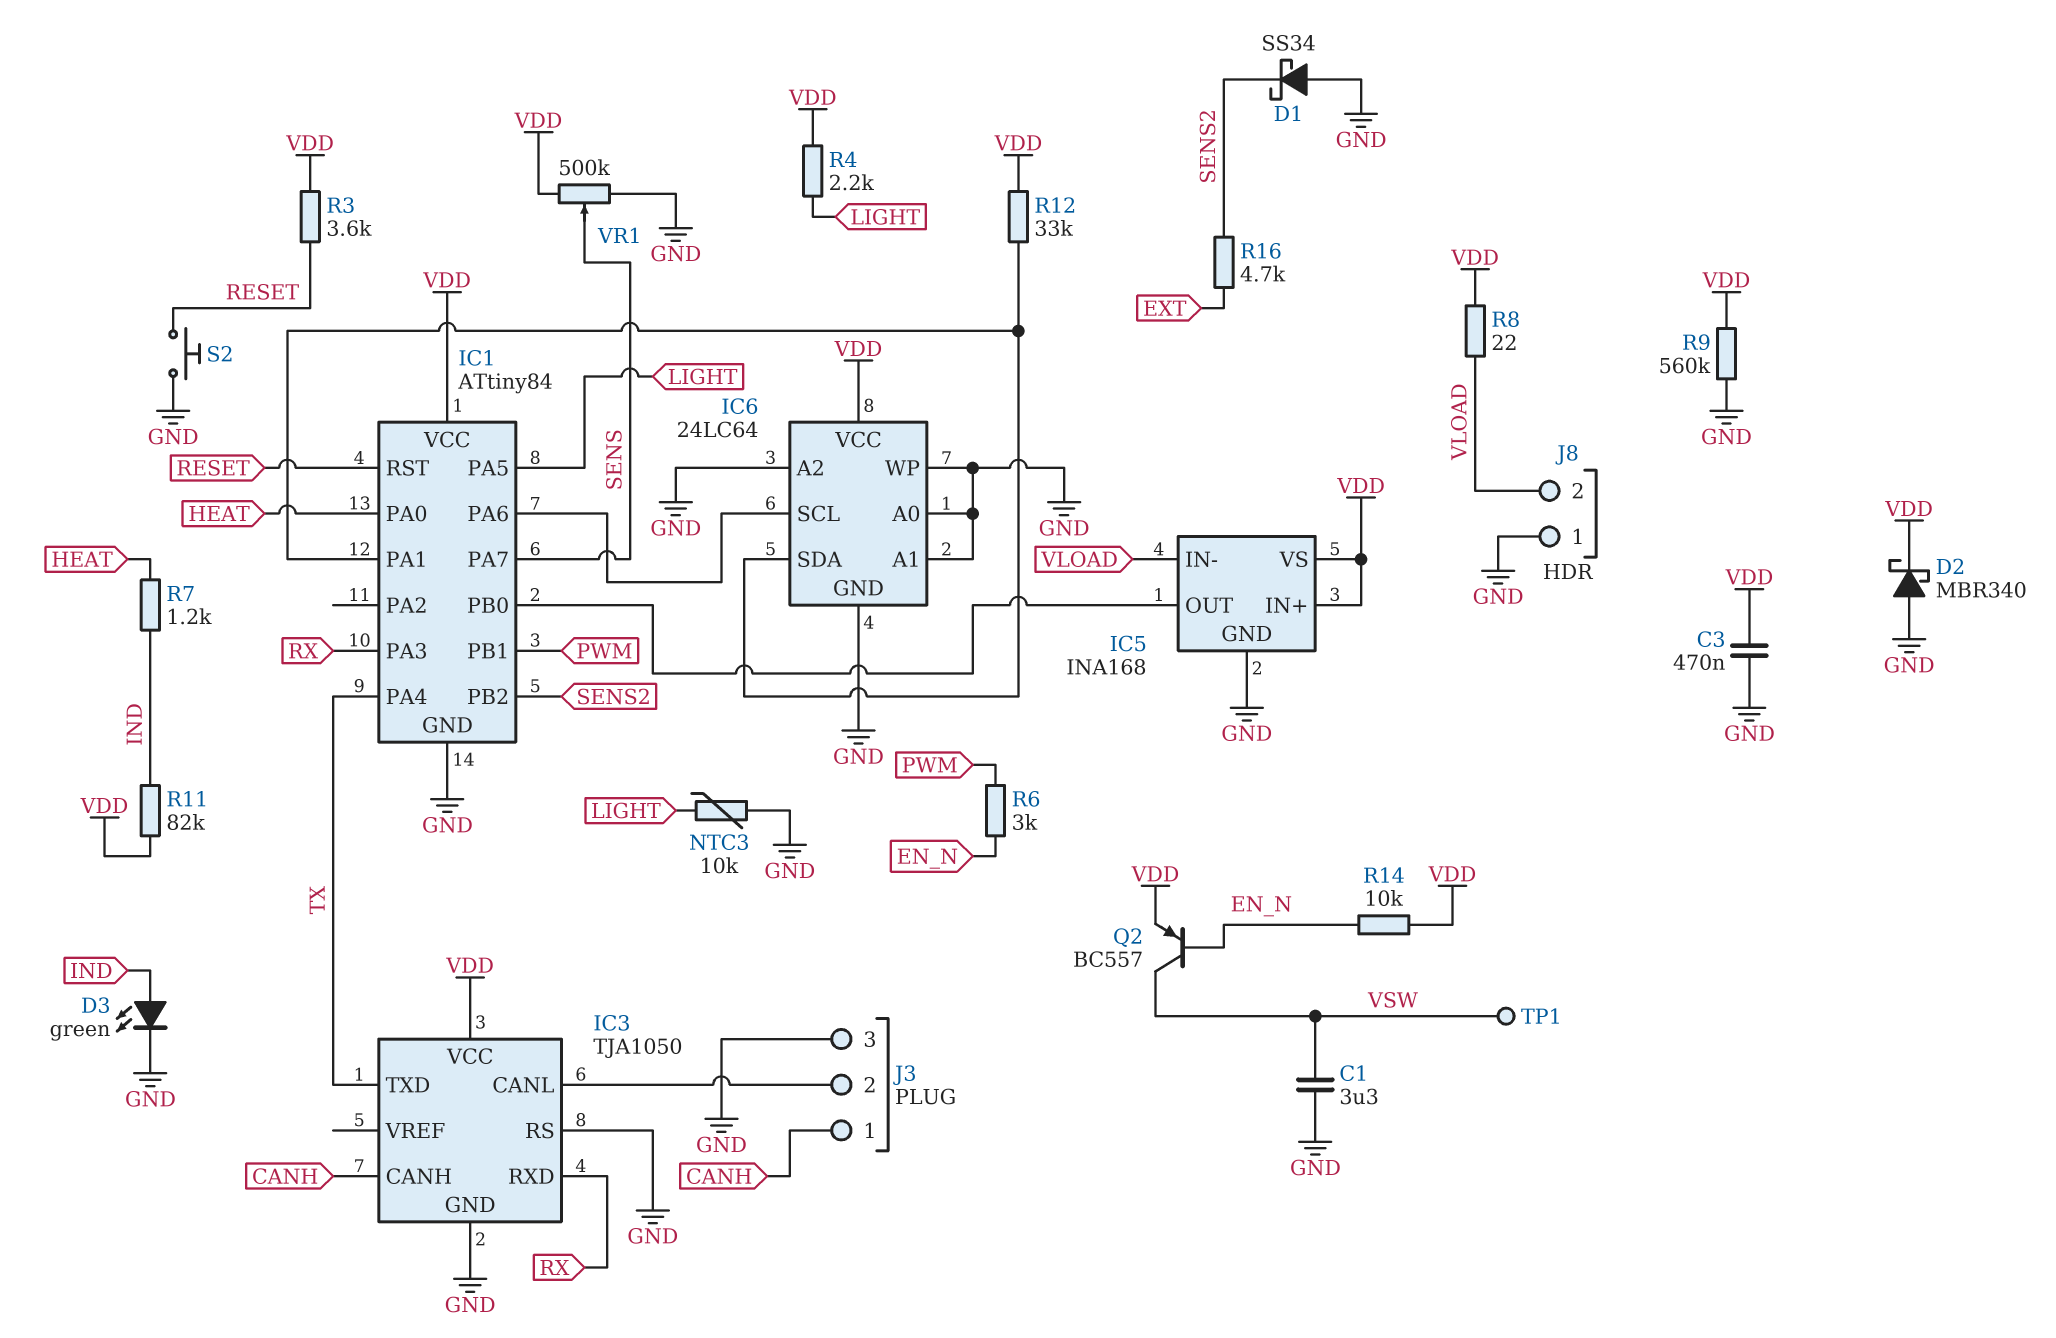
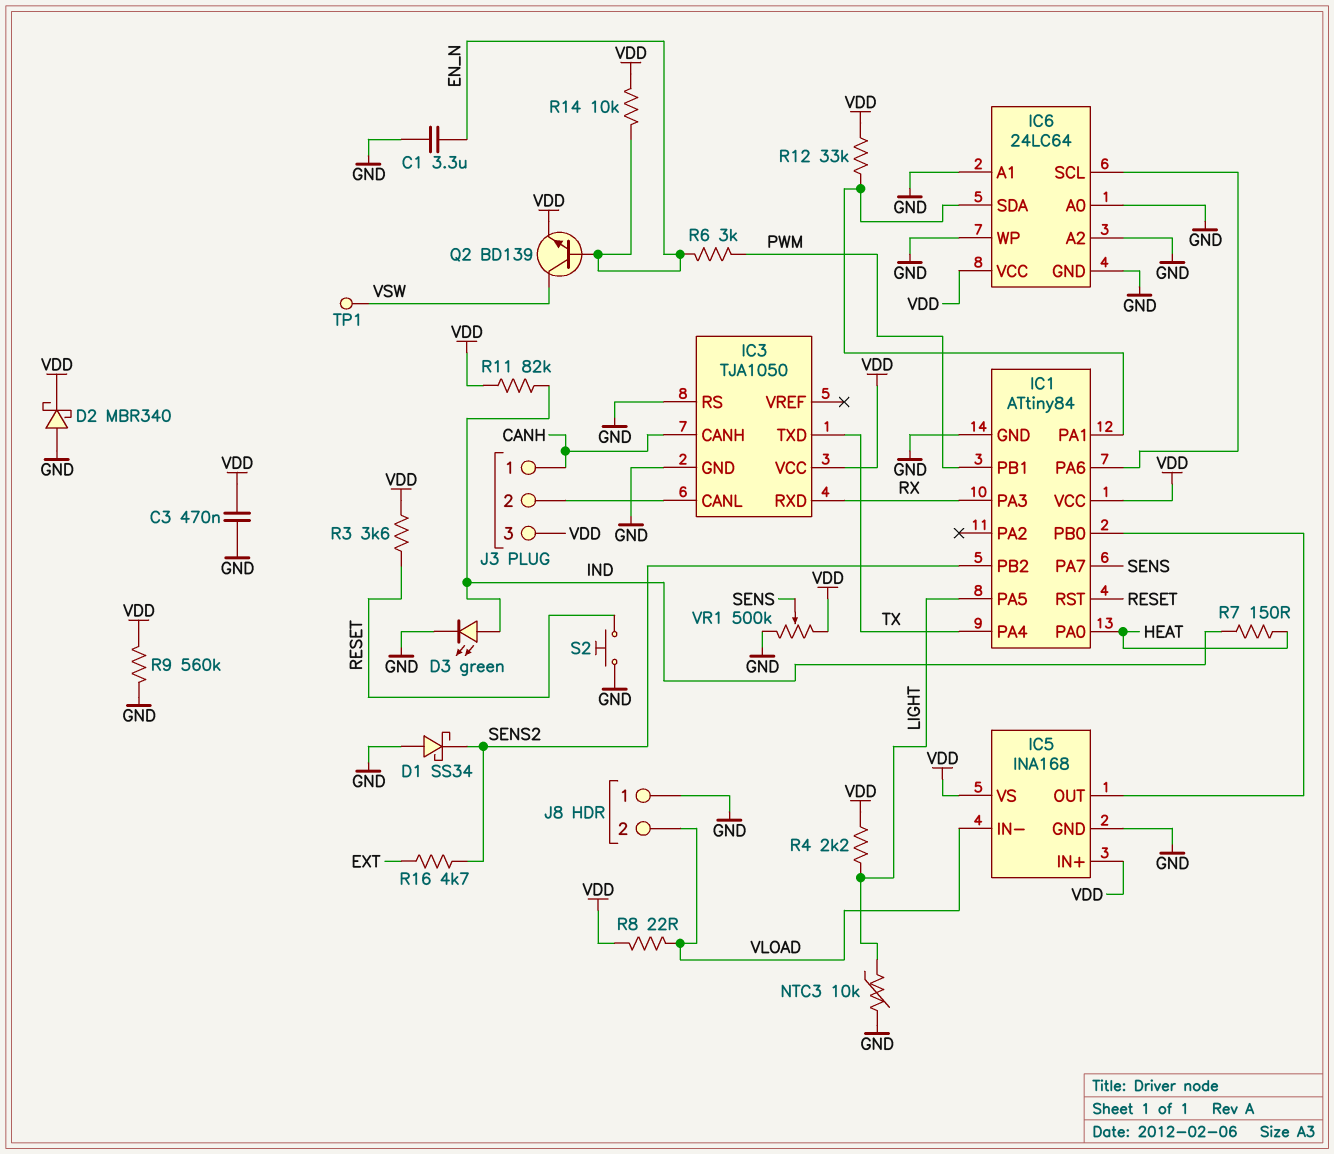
C1: 3.3uF (GND, VSW) -> 3.3uF (EN_N, GND)
J3 pin 3: GND -> VDD
Q2: PNP BC557 (B EN_N, C VSW, E VDD) -> NPN BD139 (B EN_N, C VSW, E VDD)
R7: 1.2k (HEAT, IND) -> 150 (HEAT, IND)

